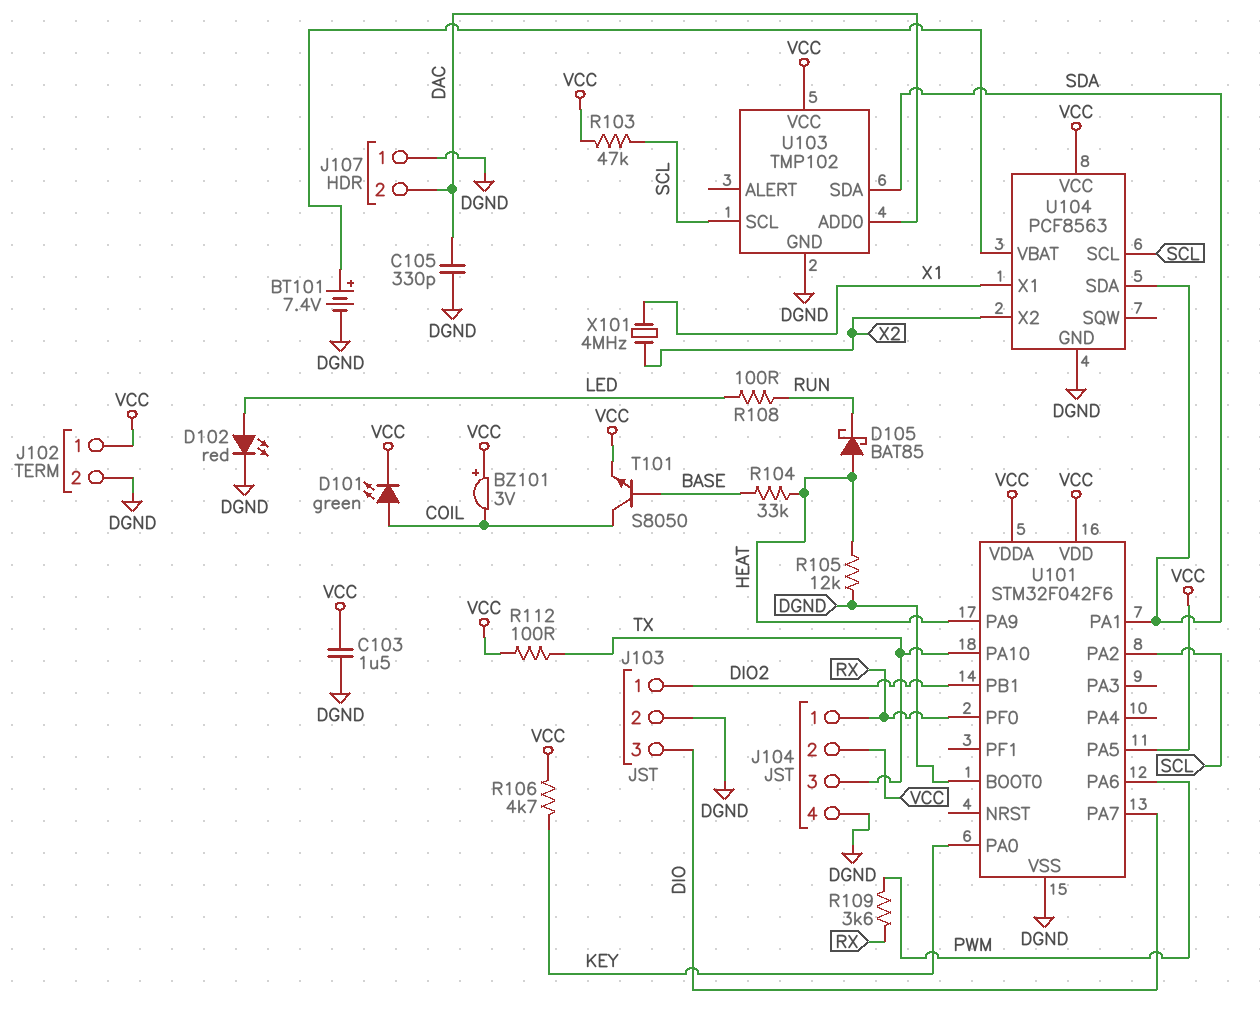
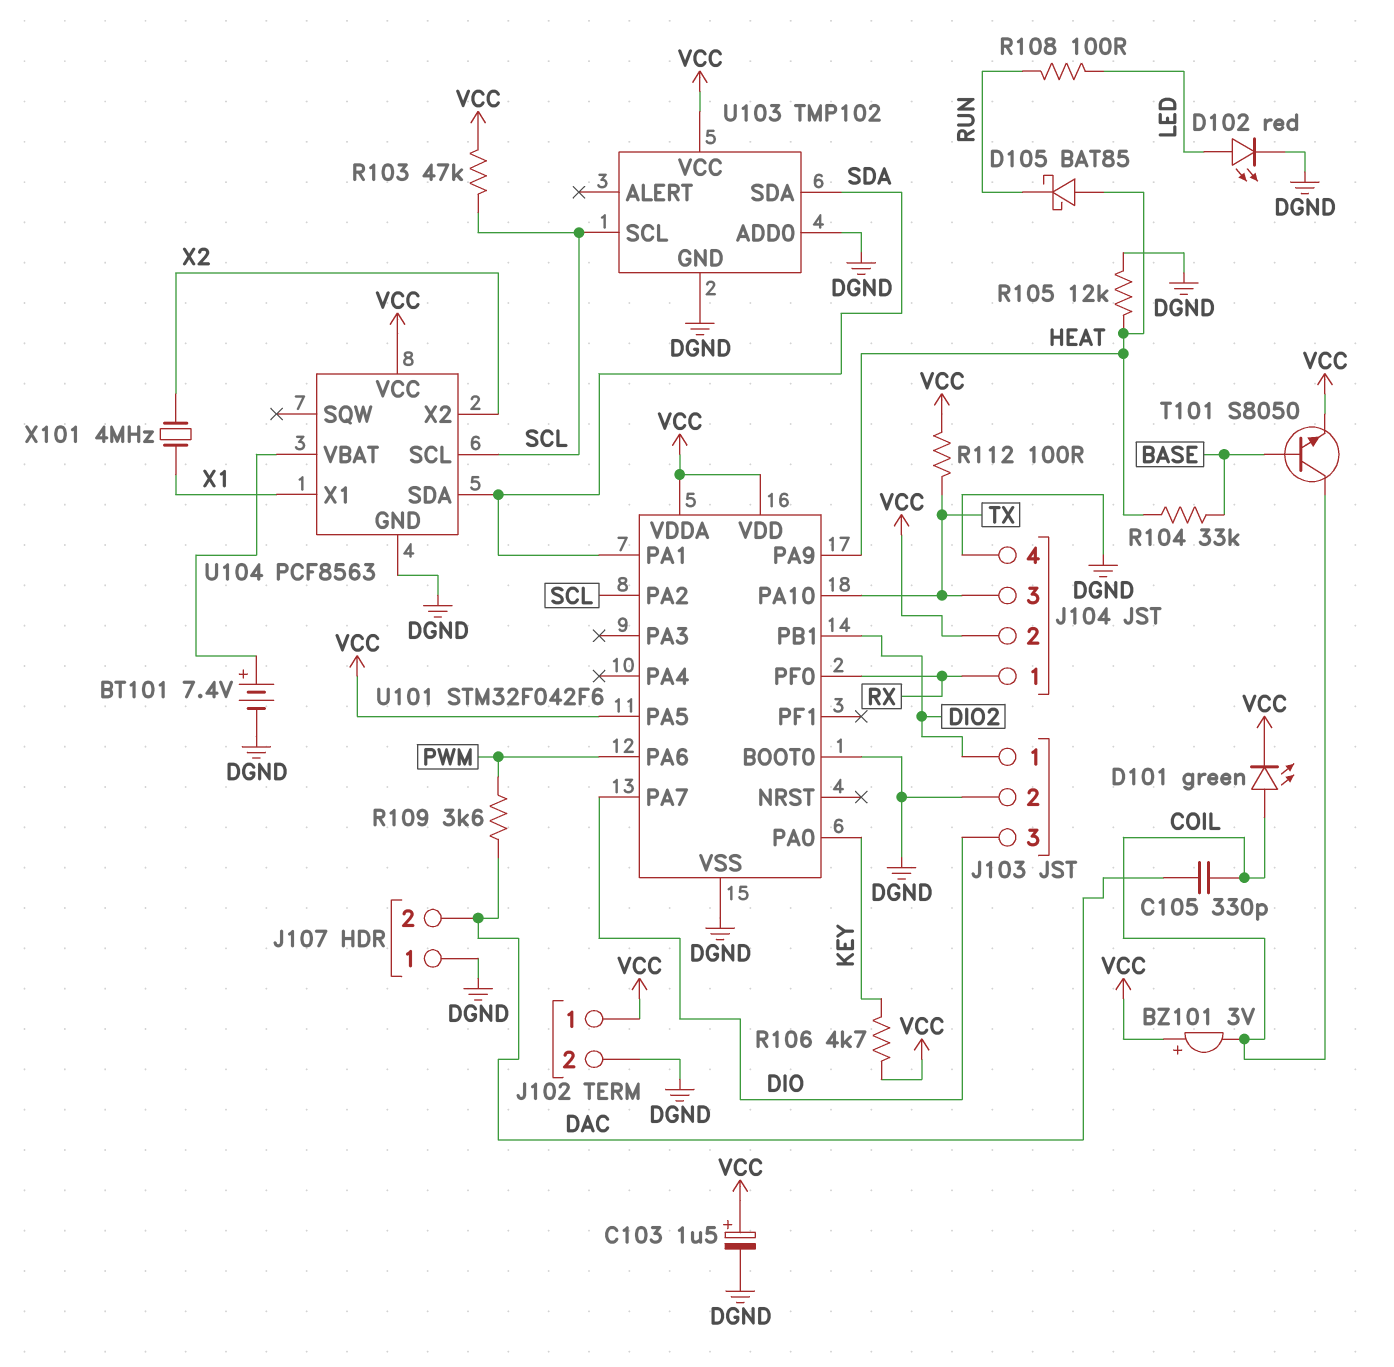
C103: 1.5uF (DGND, VCC) -> 1.5uF (plus VCC, minus DGND)
C105: 330pF (DAC, DGND) -> 330pF (COIL, DAC)
R109: 3.6k (PWM, RX) -> 3.6k (DAC, PWM)
U103 pin ADD0: DAC -> DGND

